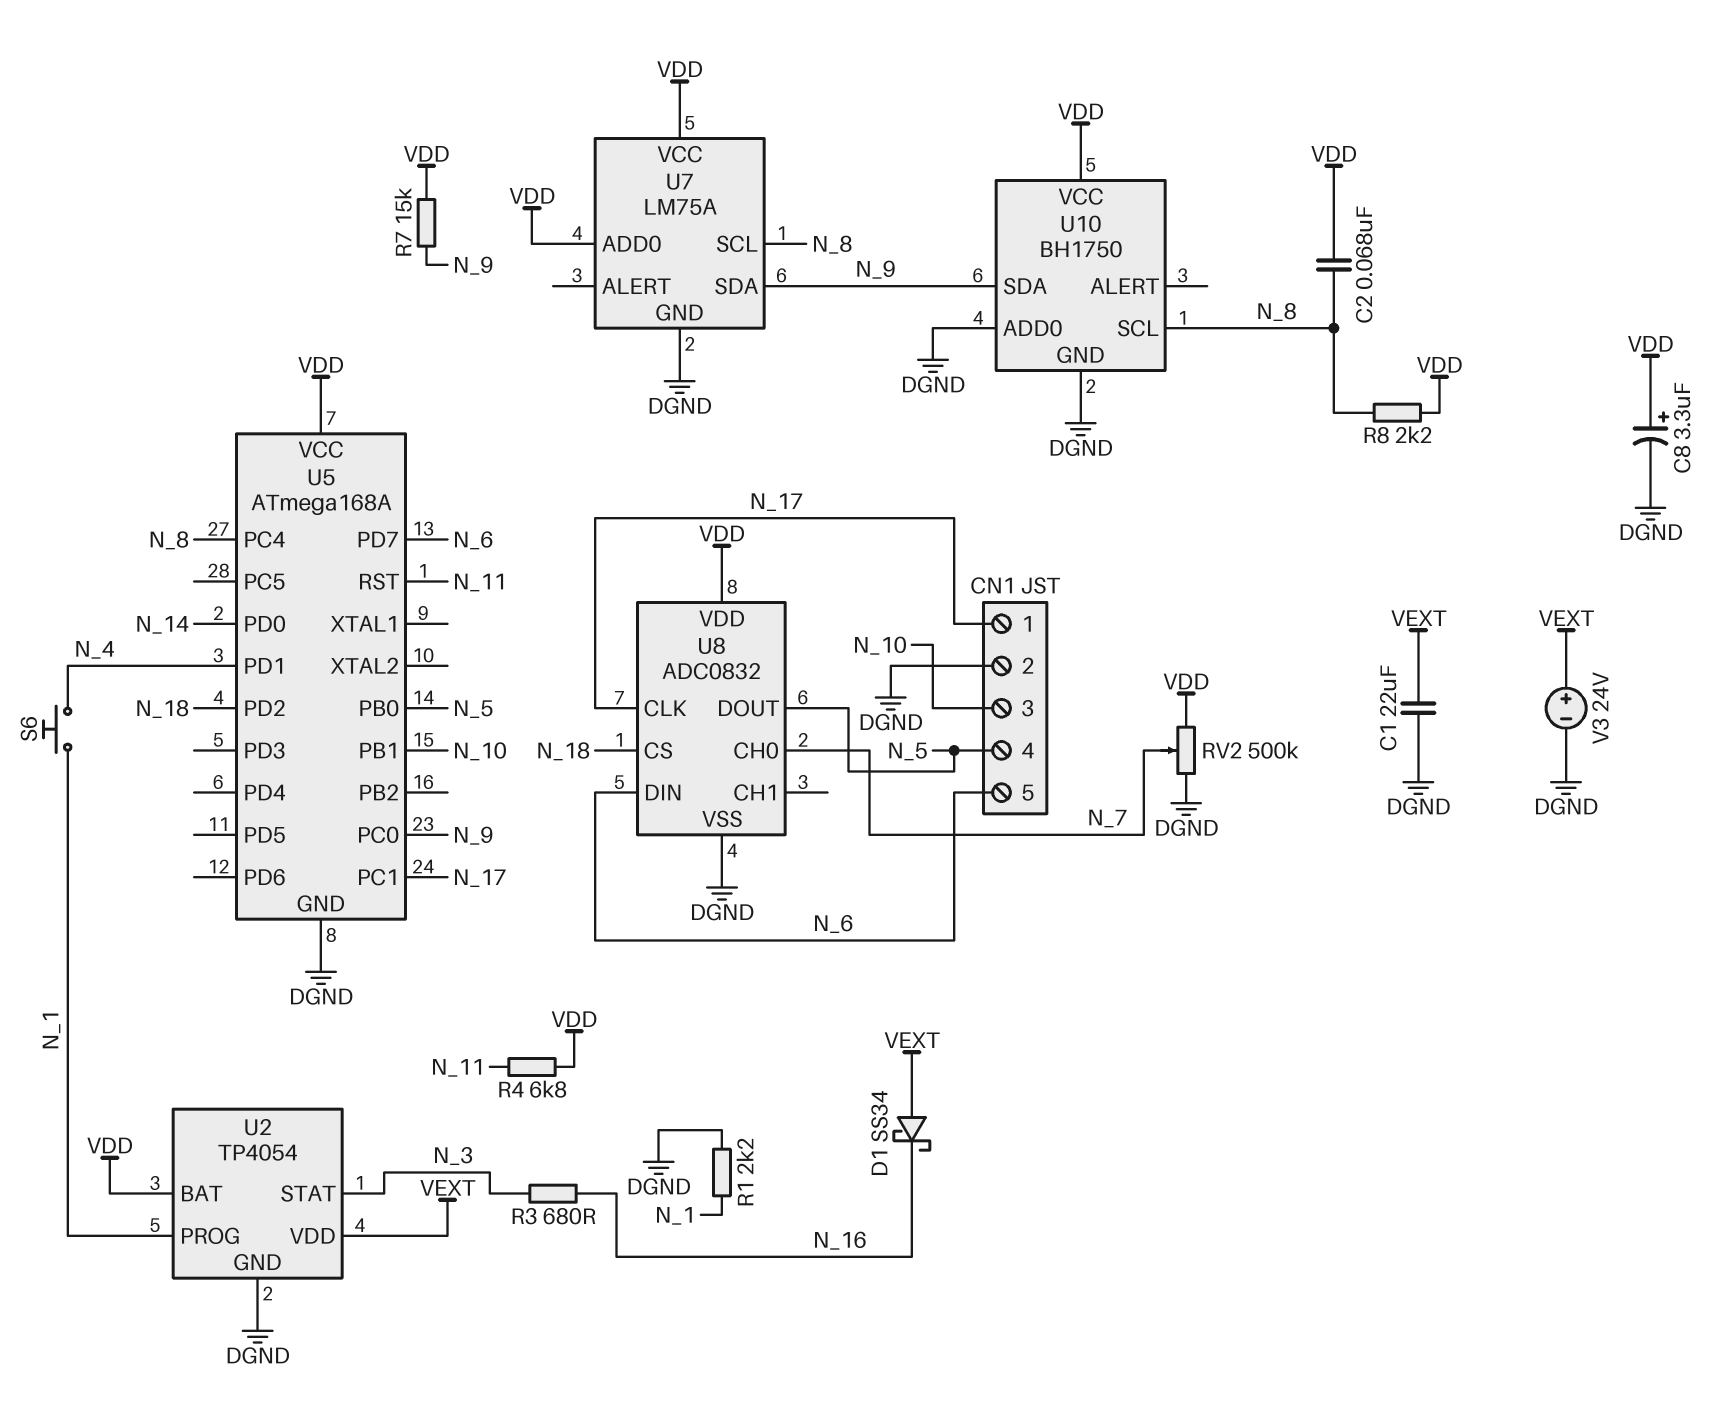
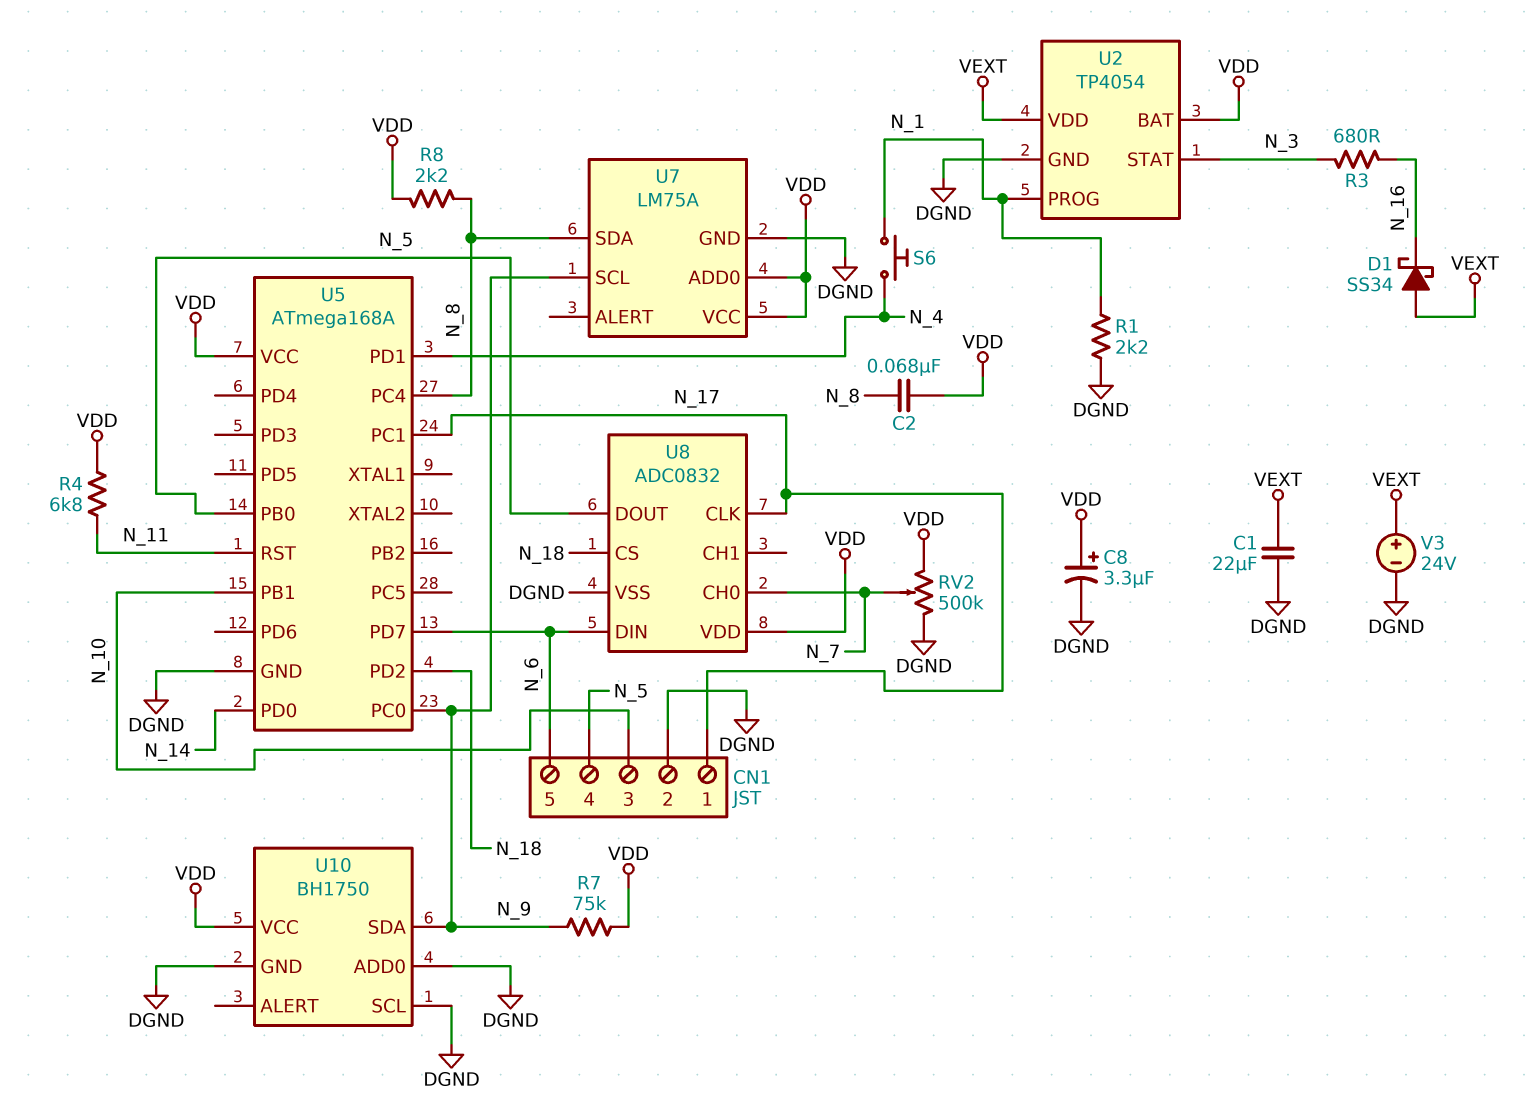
R7: 15k (N_9, VDD) -> 75k (N_9, VDD)
U7 pin SCL: N_8 -> N_9
U7 pin SDA: N_9 -> N_8
U10 pin SCL: N_8 -> DGND

